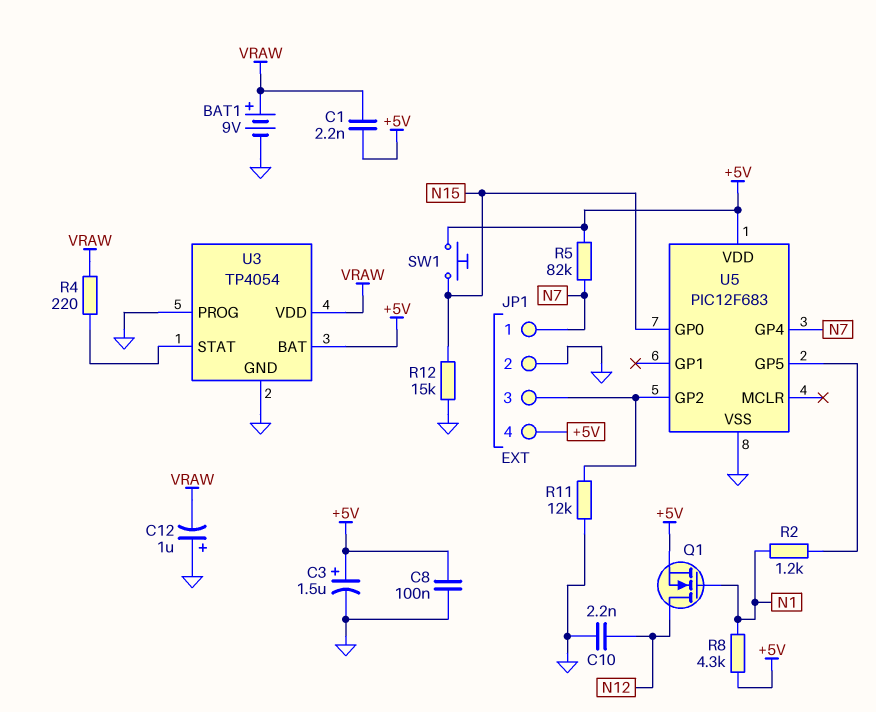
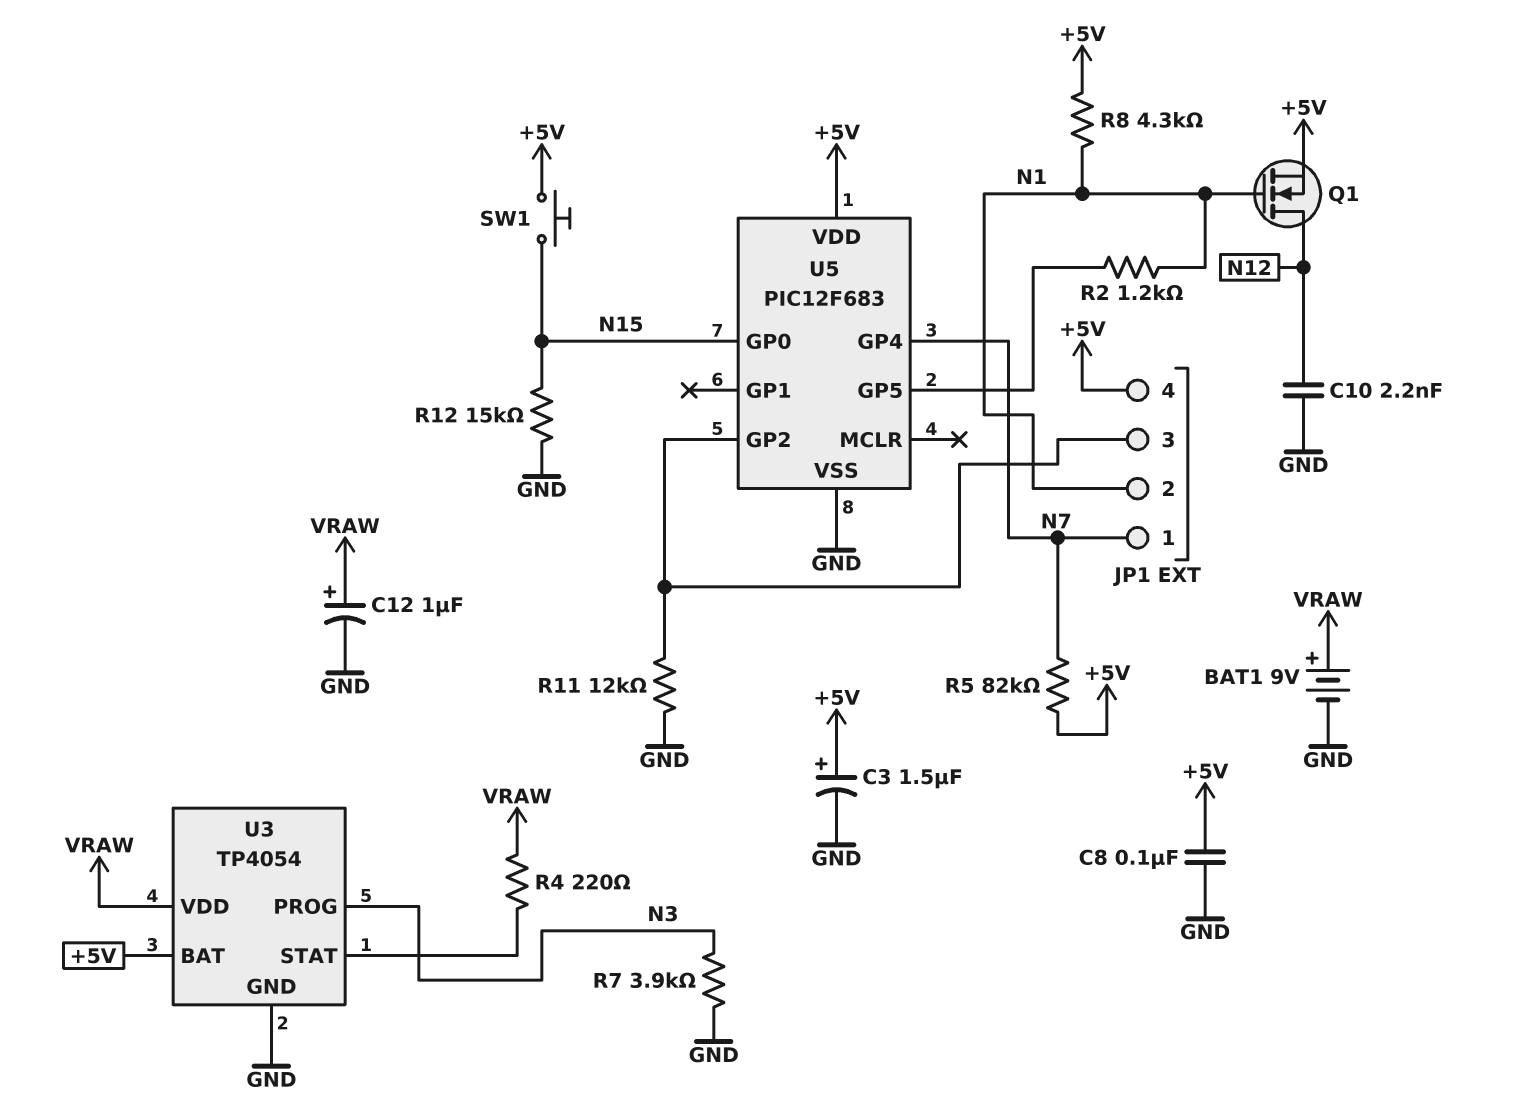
C1: 2.2nF (+5V, VRAW) -> none
C12: 1uF (plus GND, minus VRAW) -> 1uF (plus VRAW, minus GND)
JP1 pin 2: GND -> N1
R7: none -> 3.9k (GND, N3)
U3 pin PROG: GND -> N3

